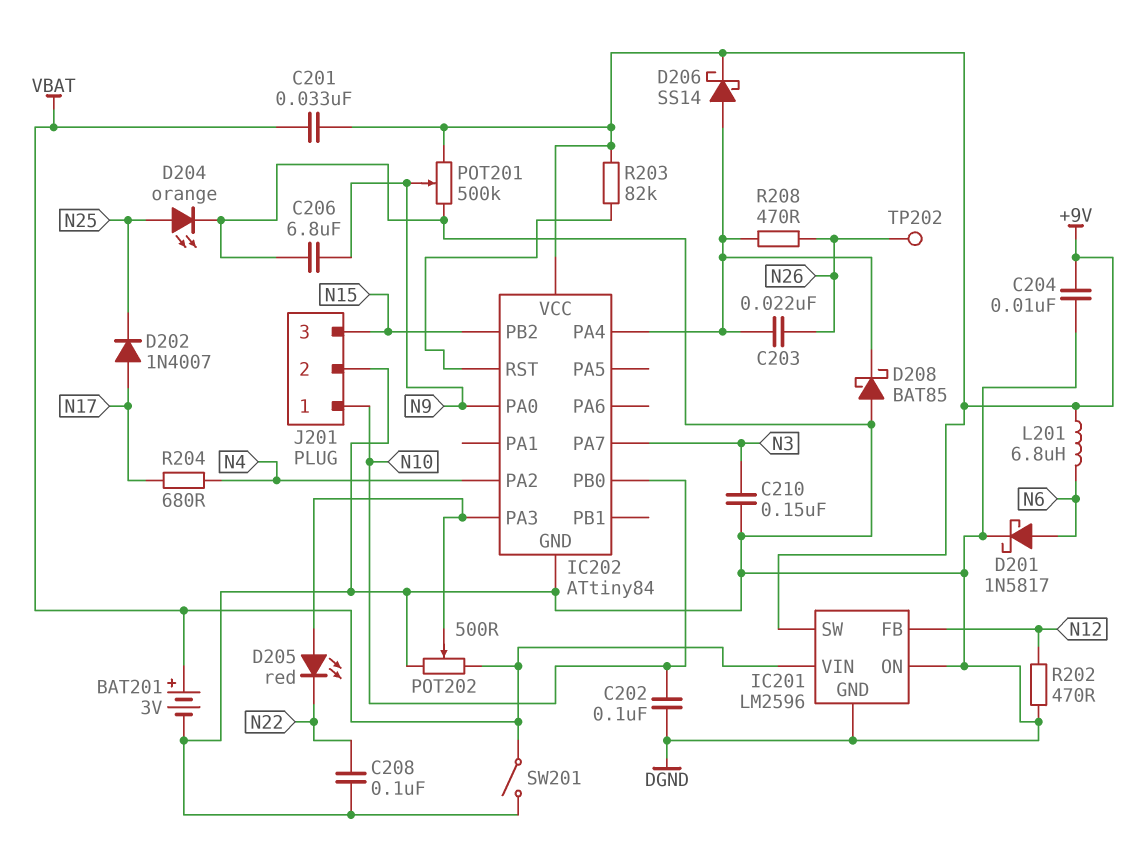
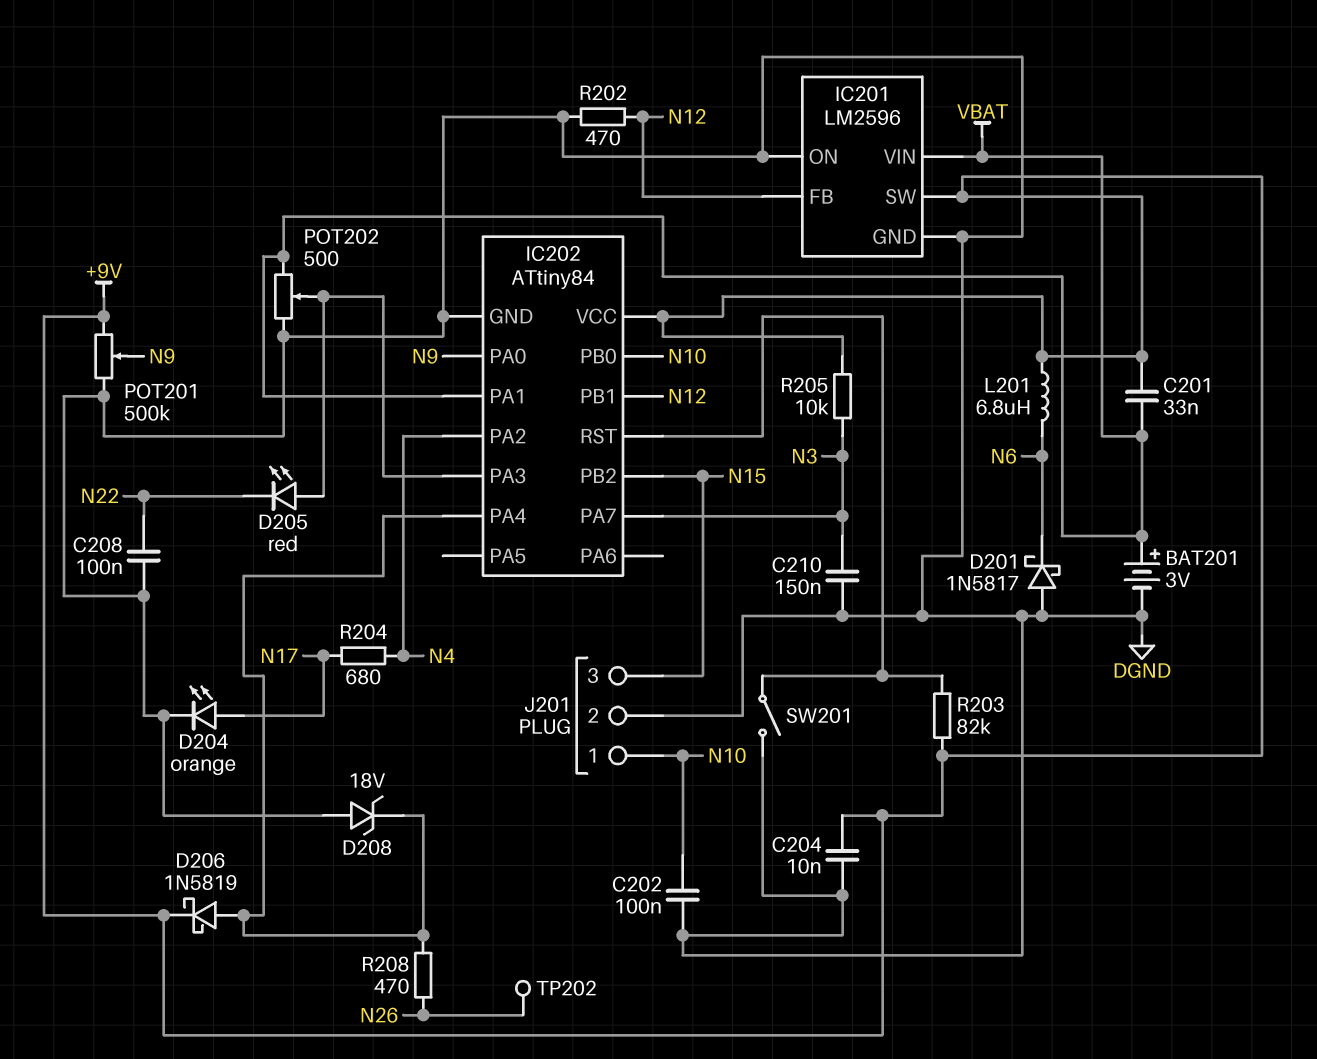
C203: 22nF (IC202/PA4, N26) -> none
C206: 6.8uF (DGND, N9) -> none
D201: schottky 1N5817 (A N6, K DGND) -> schottky 1N5817 (A DGND, K N6)
D202: diode 1N4007 (A N17, K N25) -> none
D204: LED orange (A N25, K DGND) -> LED orange (A N17, K DGND)
D206: schottky SS14 (A IC202/PA4, K +9V) -> schottky 1N5819 (A IC202/PA4, K +9V)
D208: schottky BAT85 (A DGND, K IC202/PA4) -> zener 18V (A DGND, K IC202/PA4)
IC202 pin PA1: none -> VBAT
IC202 pin PB1: none -> N12
R205: none -> 10k (+9V, N3)
SW201: switch (DGND, VBAT) -> switch (DGND, IC202/RST)

